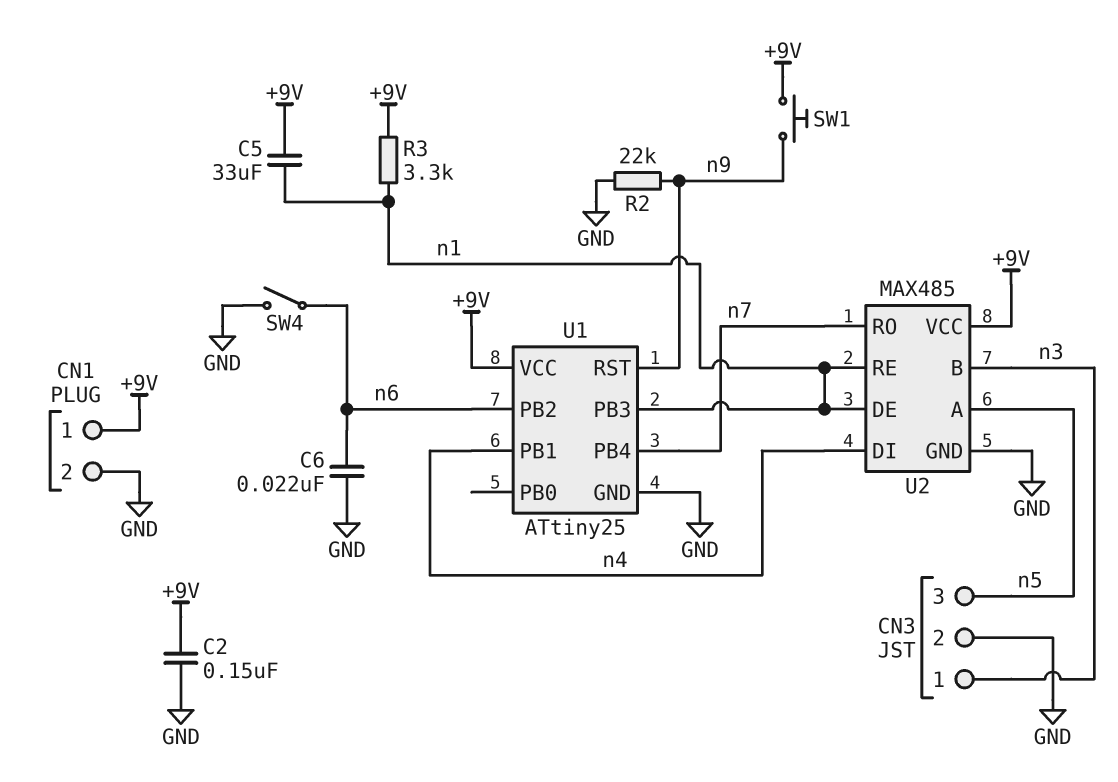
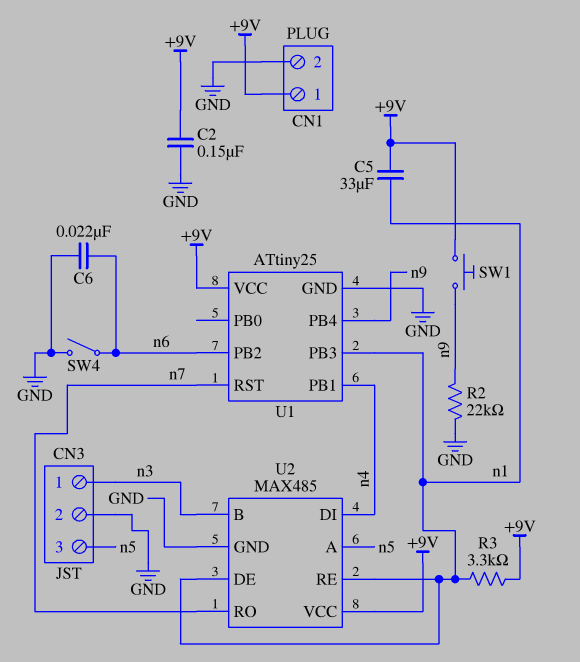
U1 pin PB4: n7 -> n9
U1 pin RST: n9 -> n7

